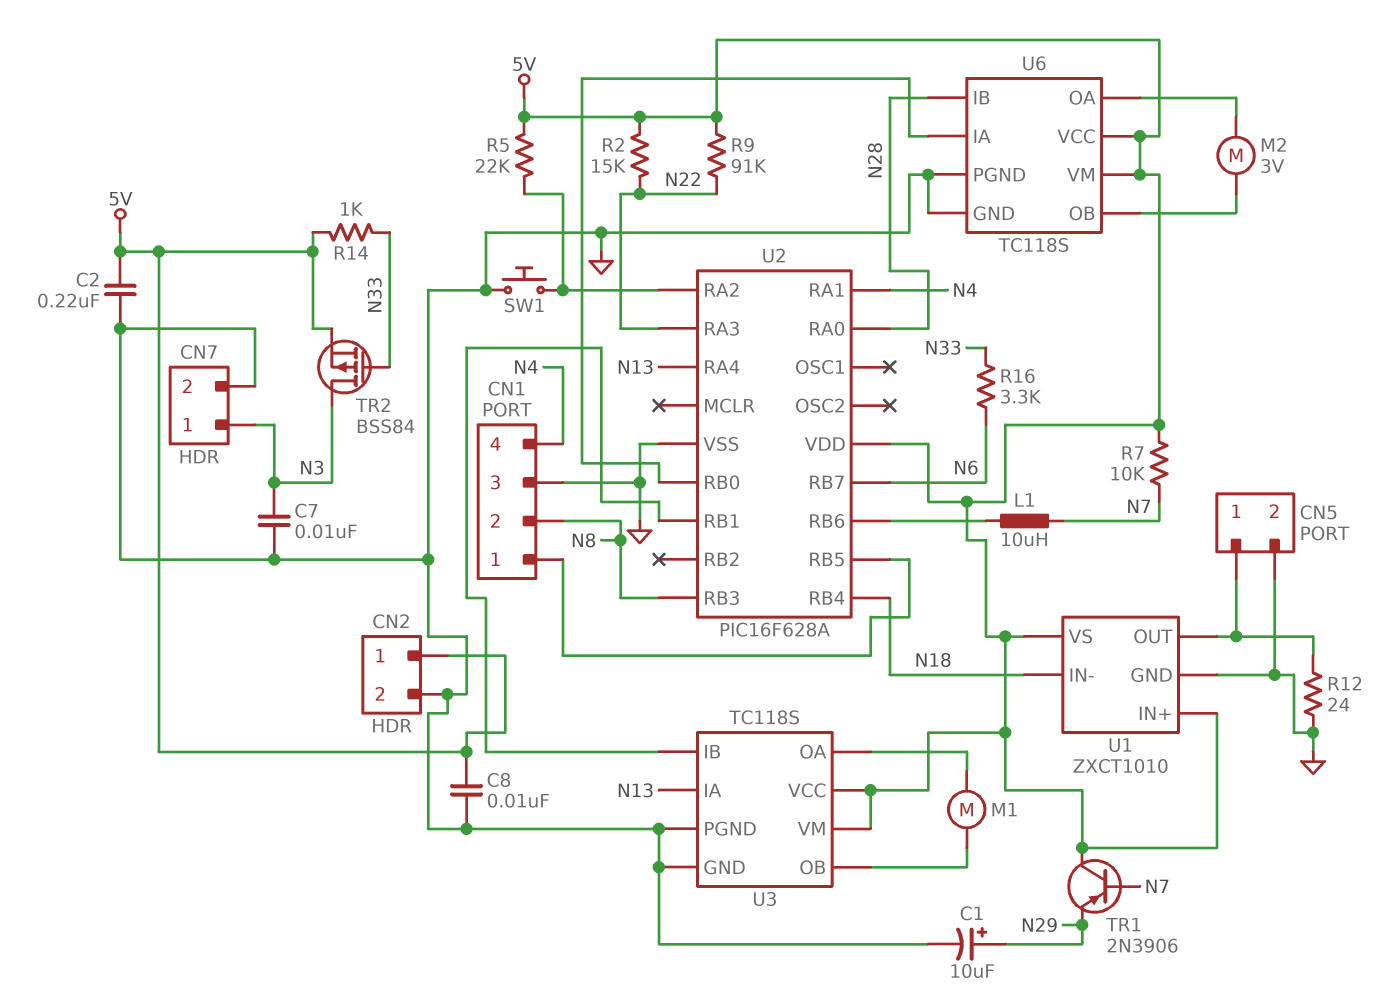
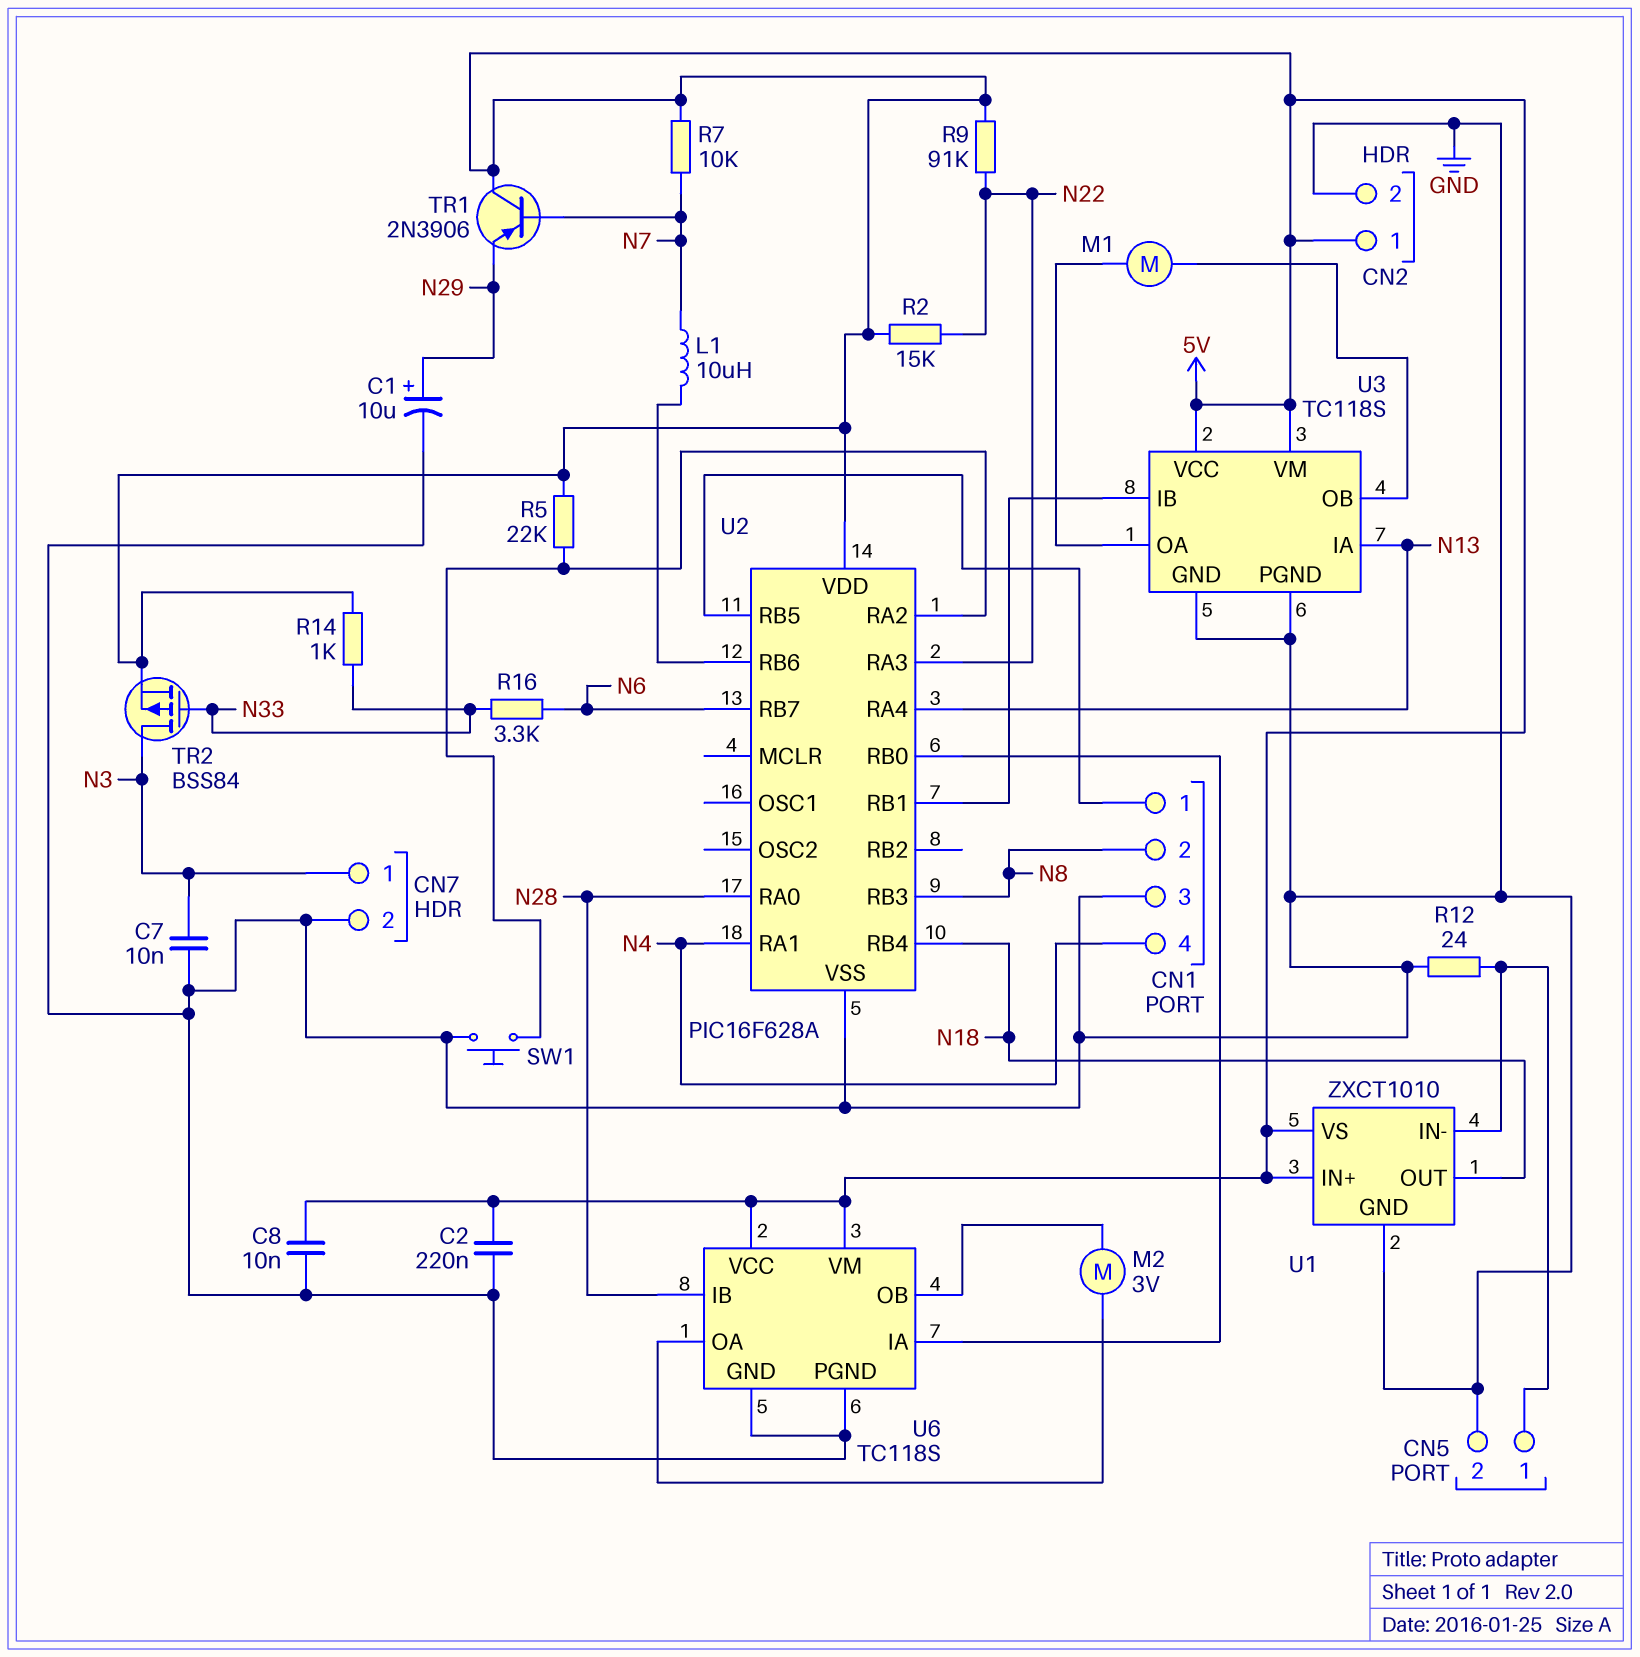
U1 pin IN-: N18 -> CN5/1
U1 pin OUT: CN5/1 -> N18

